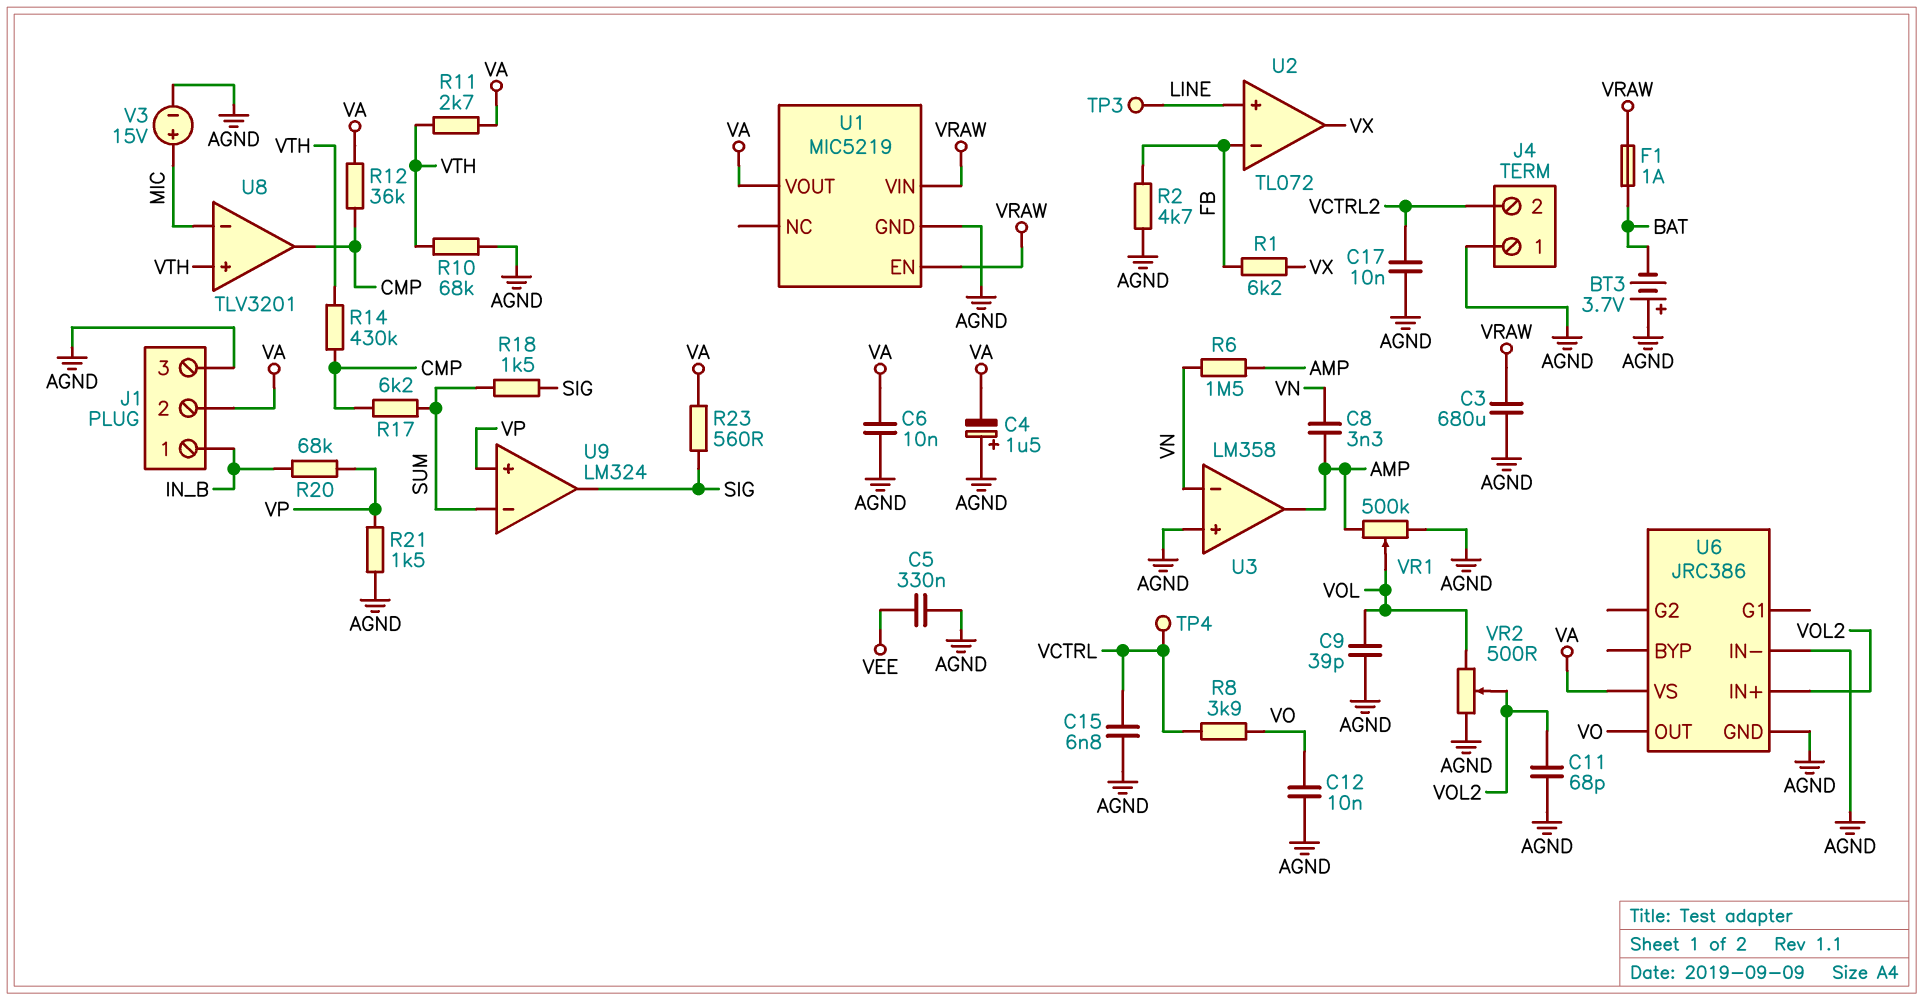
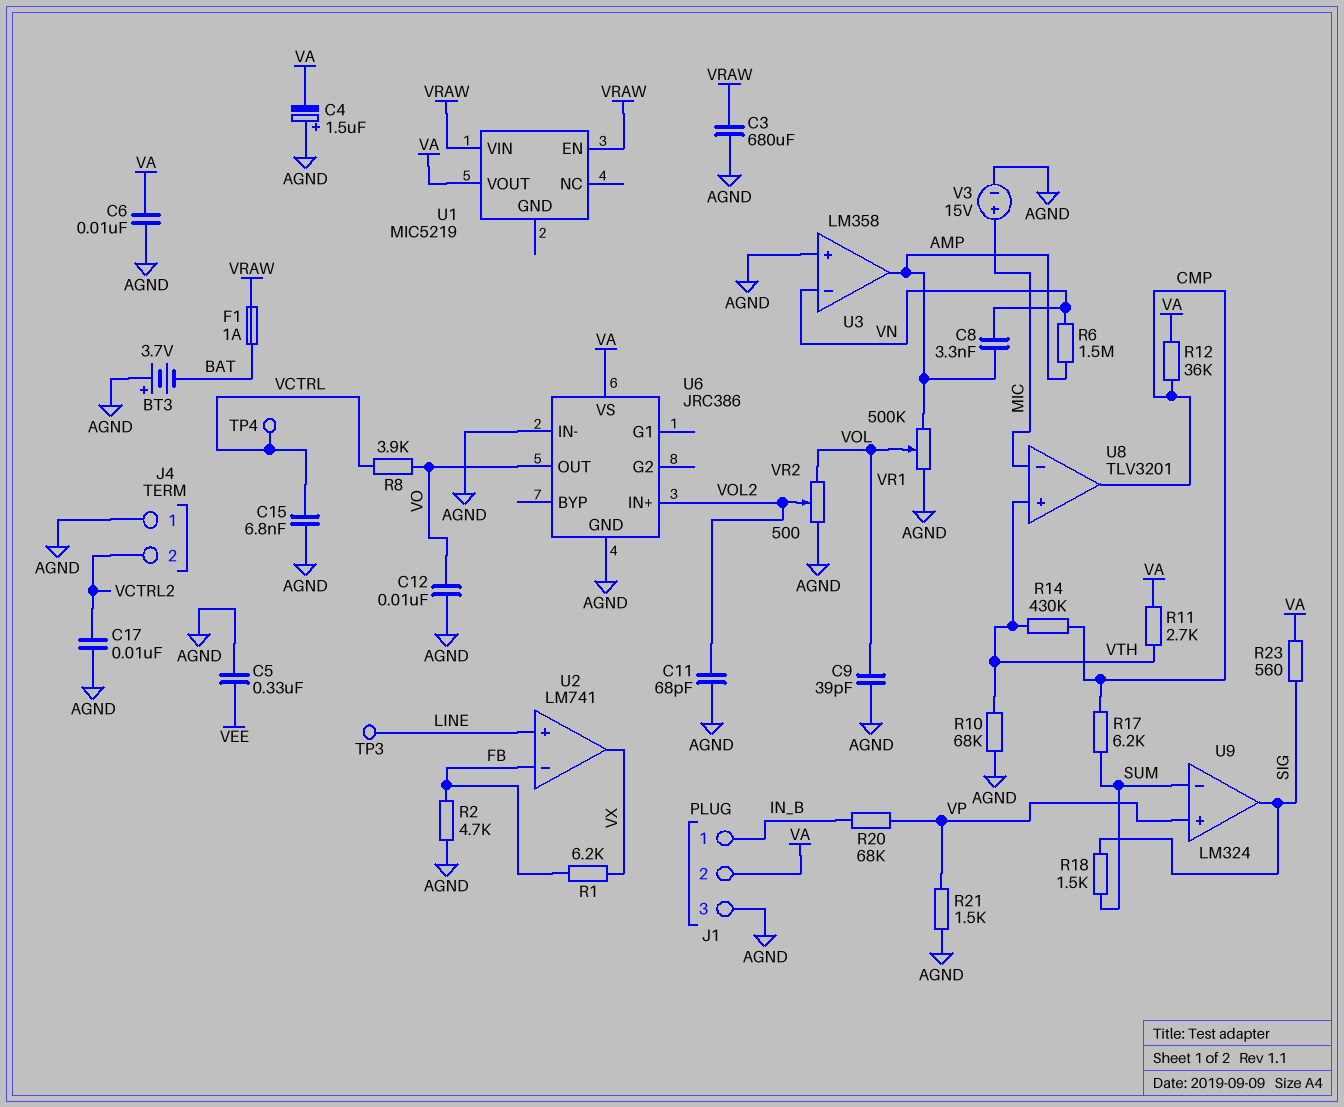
U1 pin GND: AGND -> none
U2: TL072 -> LM741

